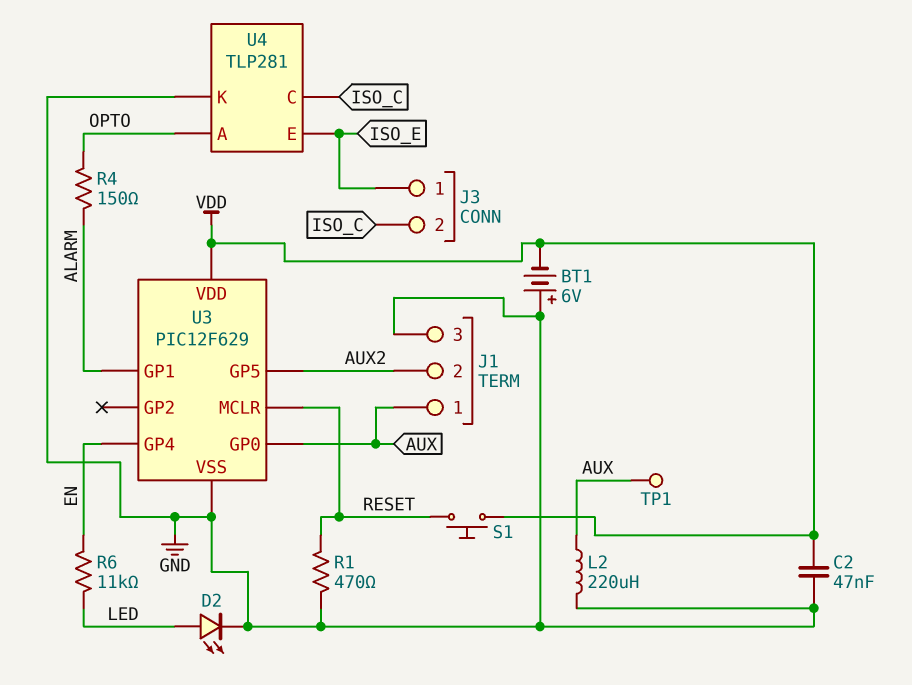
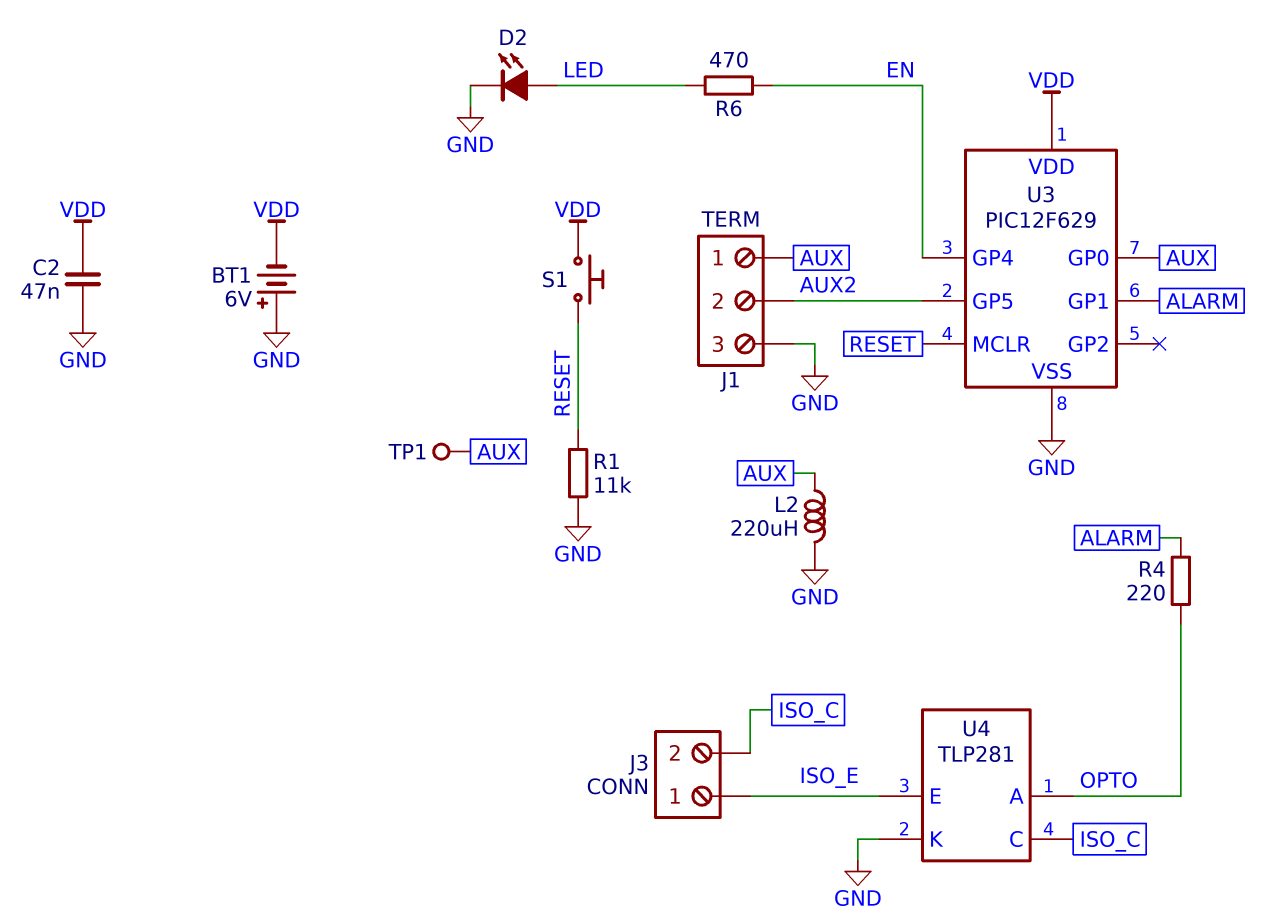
R1: 470 (GND, RESET) -> 11k (GND, RESET)
R4: 150 (ALARM, OPTO) -> 220 (ALARM, OPTO)
R6: 11k (EN, LED) -> 470 (EN, LED)

